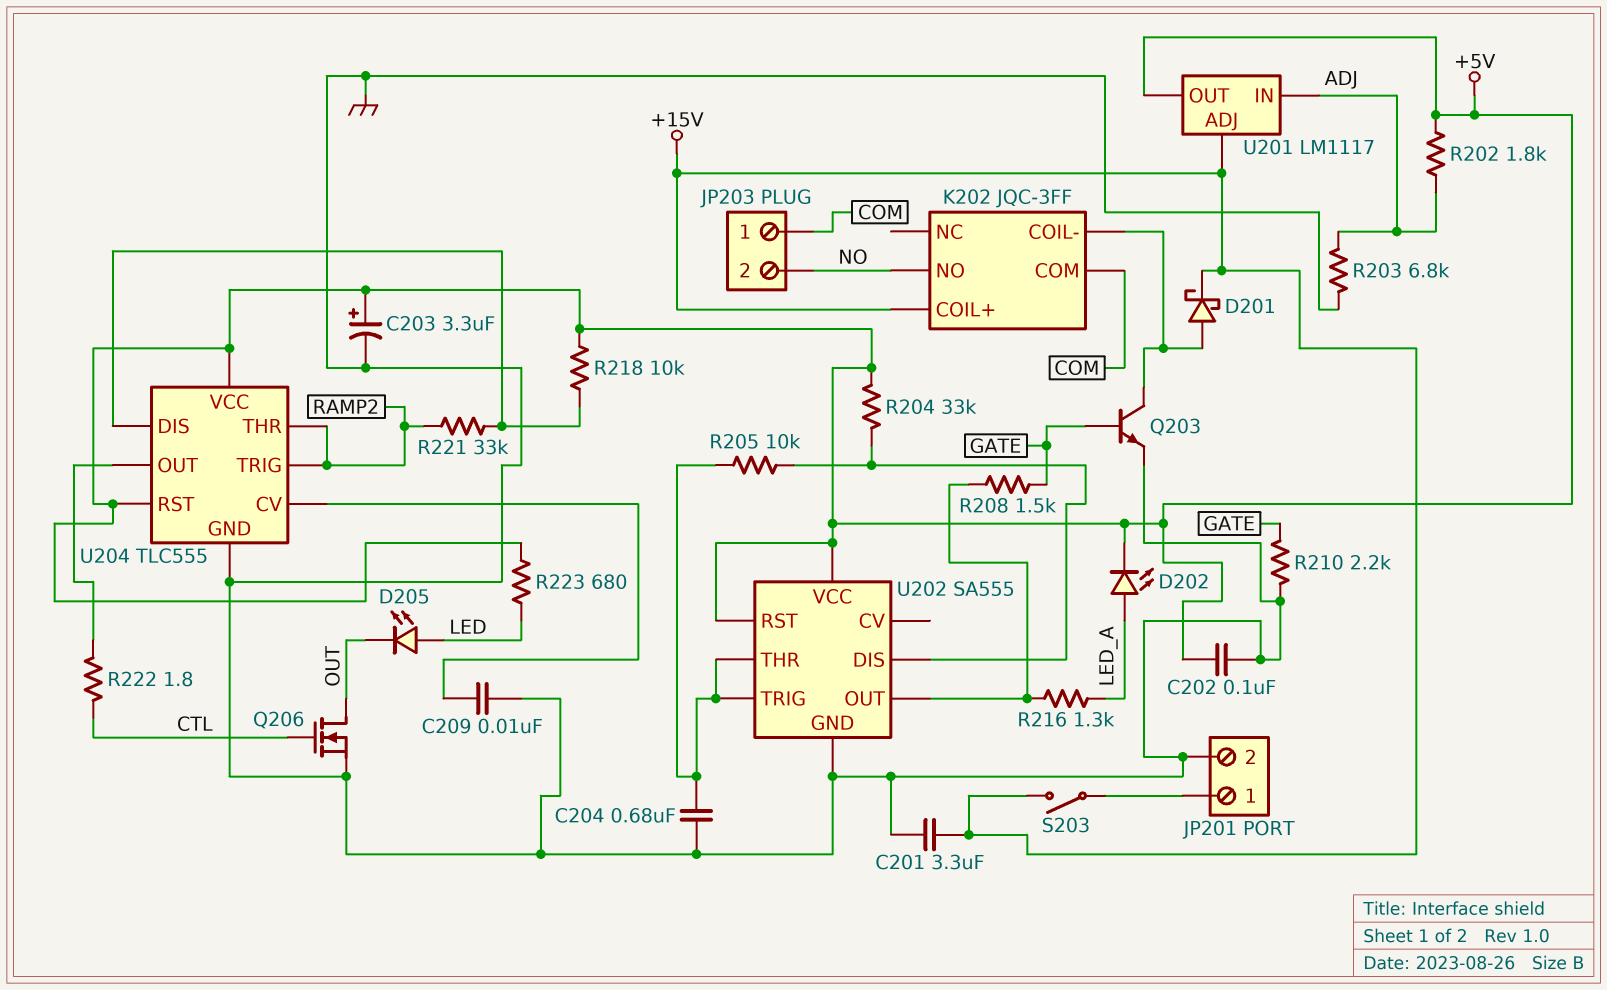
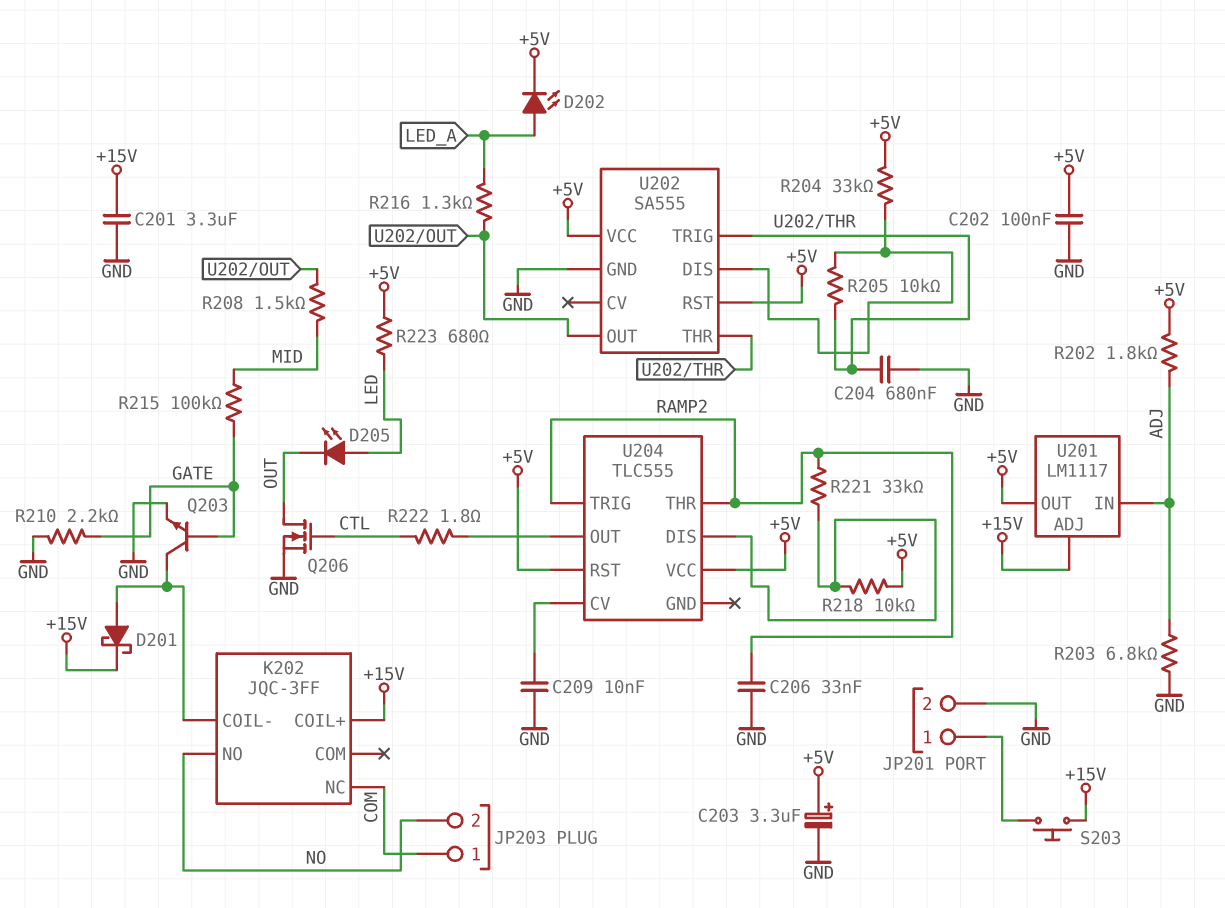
C206: none -> 33nF (GND, RAMP2)
K202 pin COM: COM -> none
K202 pin NC: none -> COM
R208: 1.5k (GATE, U202/OUT) -> 1.5k (MID, U202/OUT)
R215: none -> 100k (GATE, MID)
S203: switch (+15V, JP201/1) -> button (+15V, JP201/1)
U204 pin GND: GND -> none

